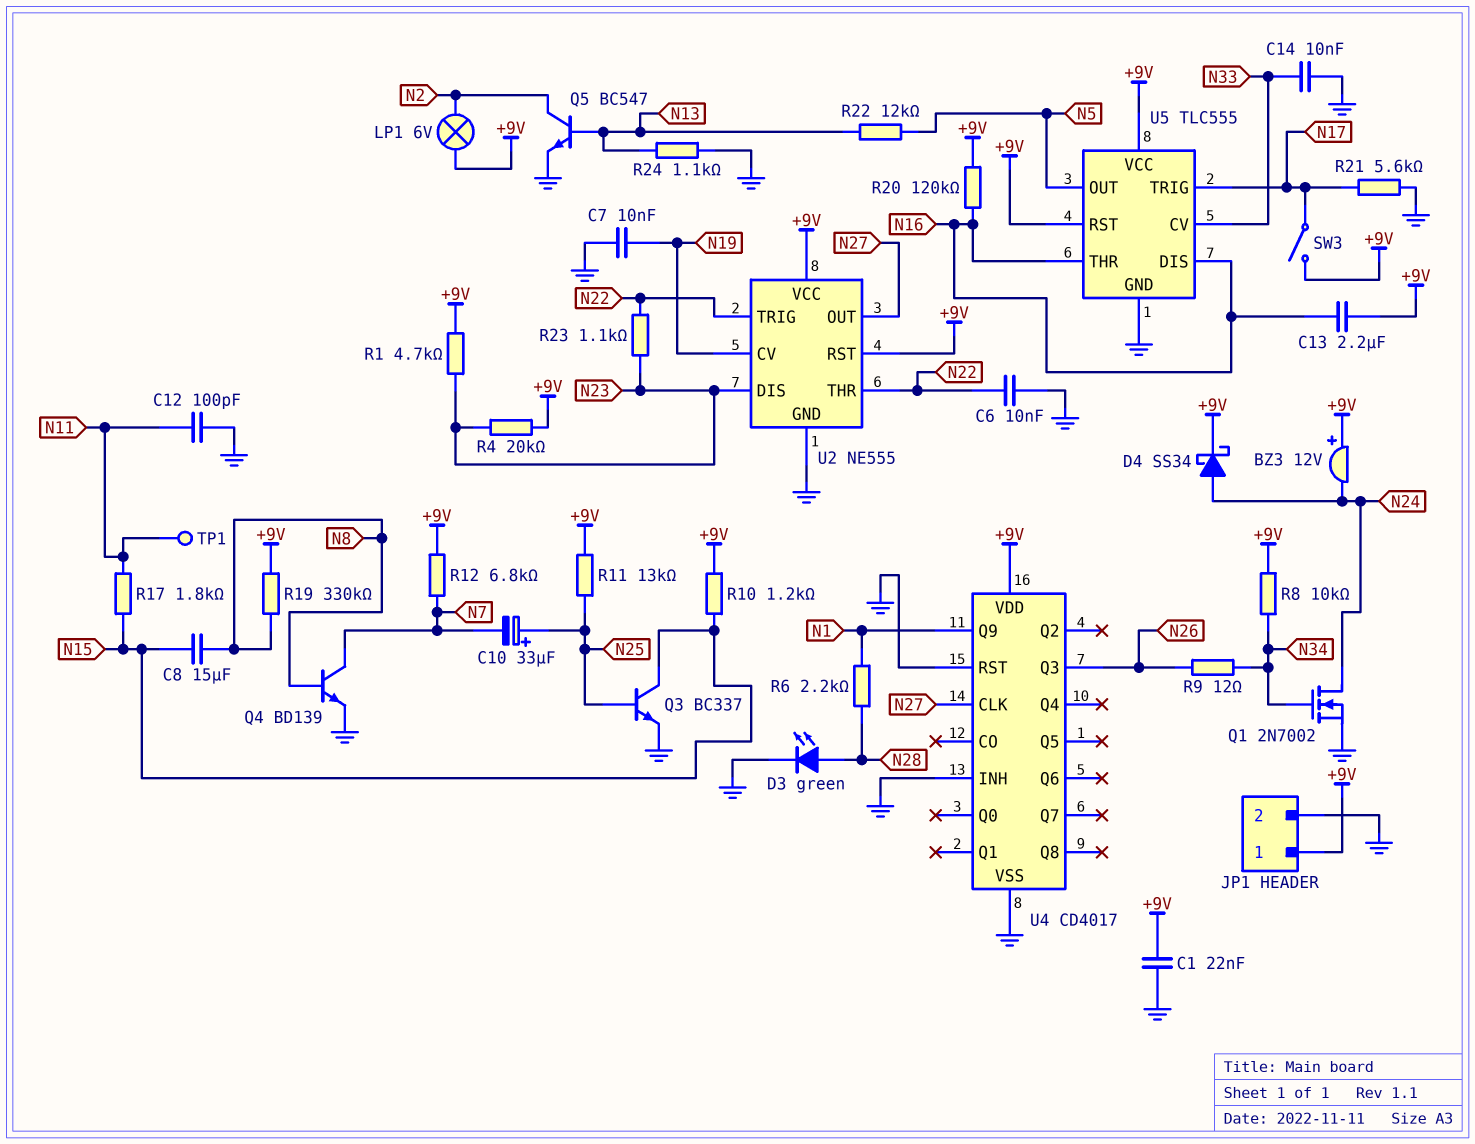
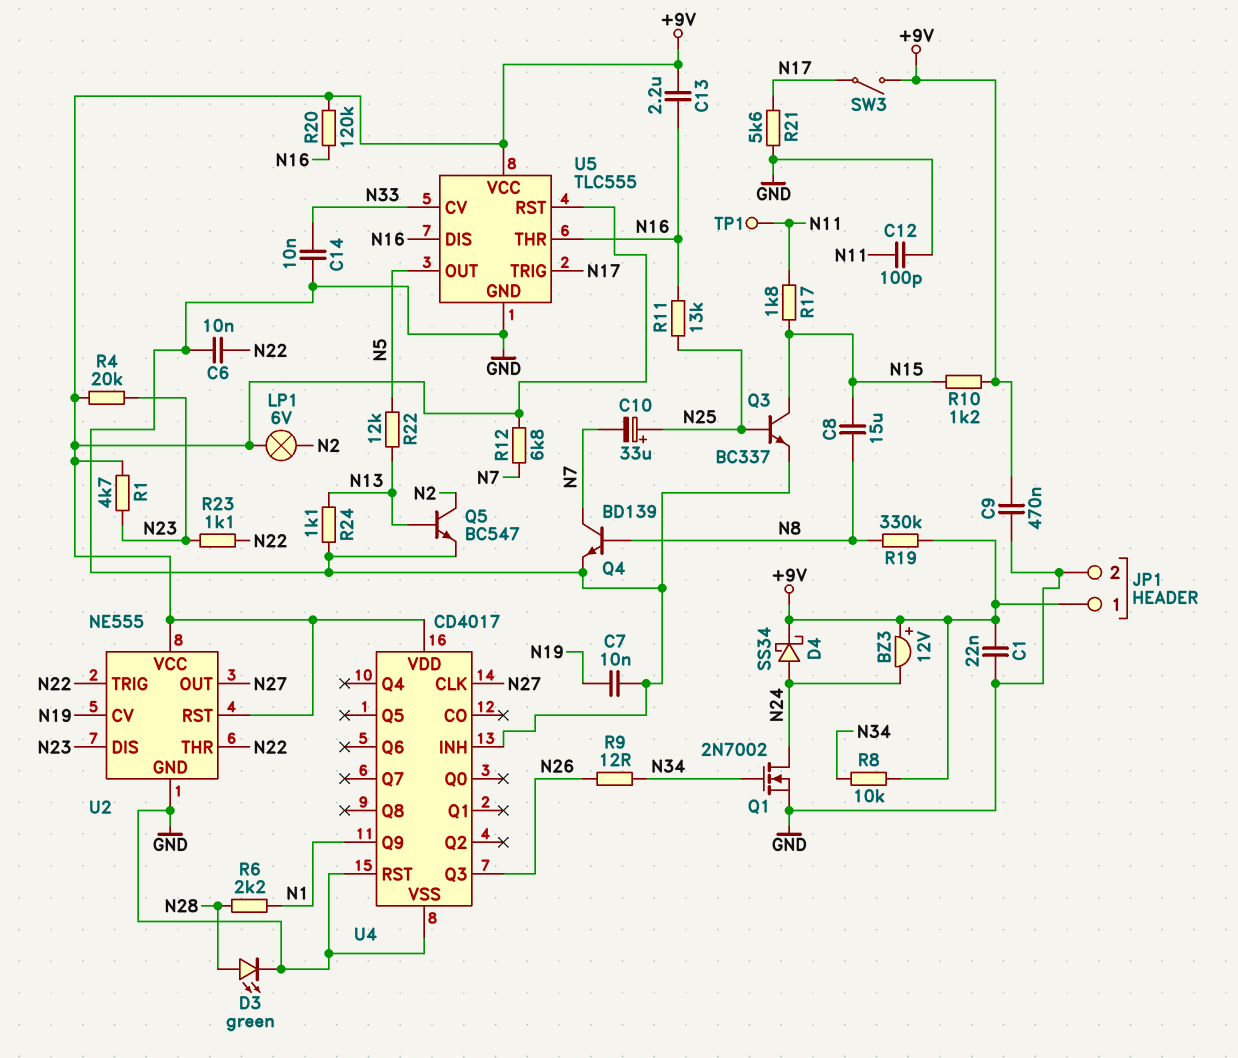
C9: none -> 470nF (+9V, GND)
R11: 13k (+9V, N25) -> 13k (N16, N25)

